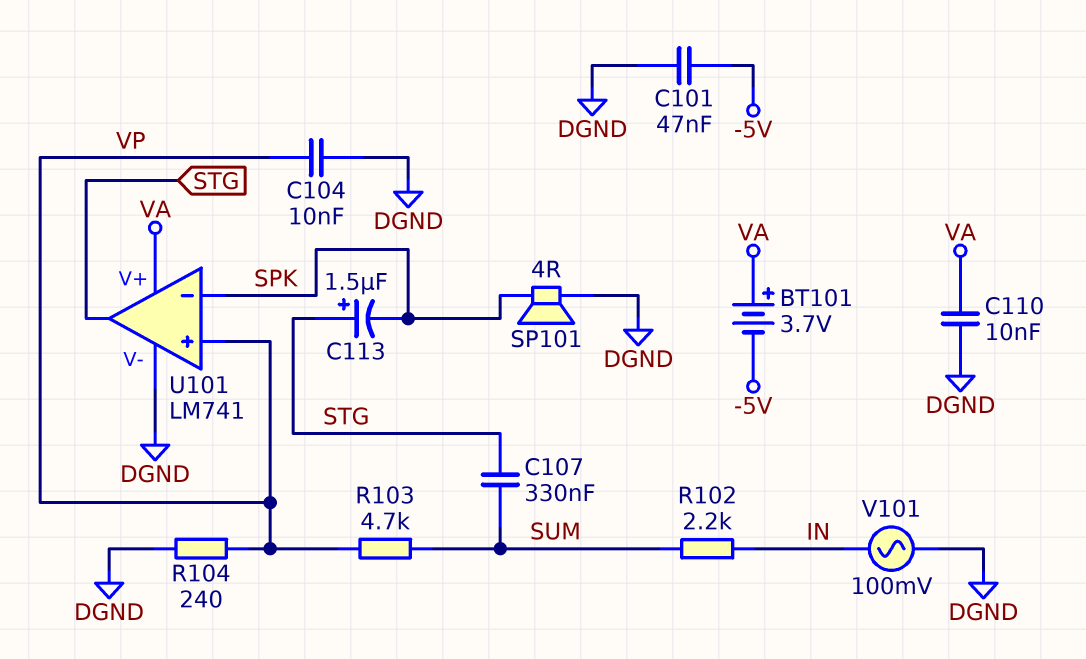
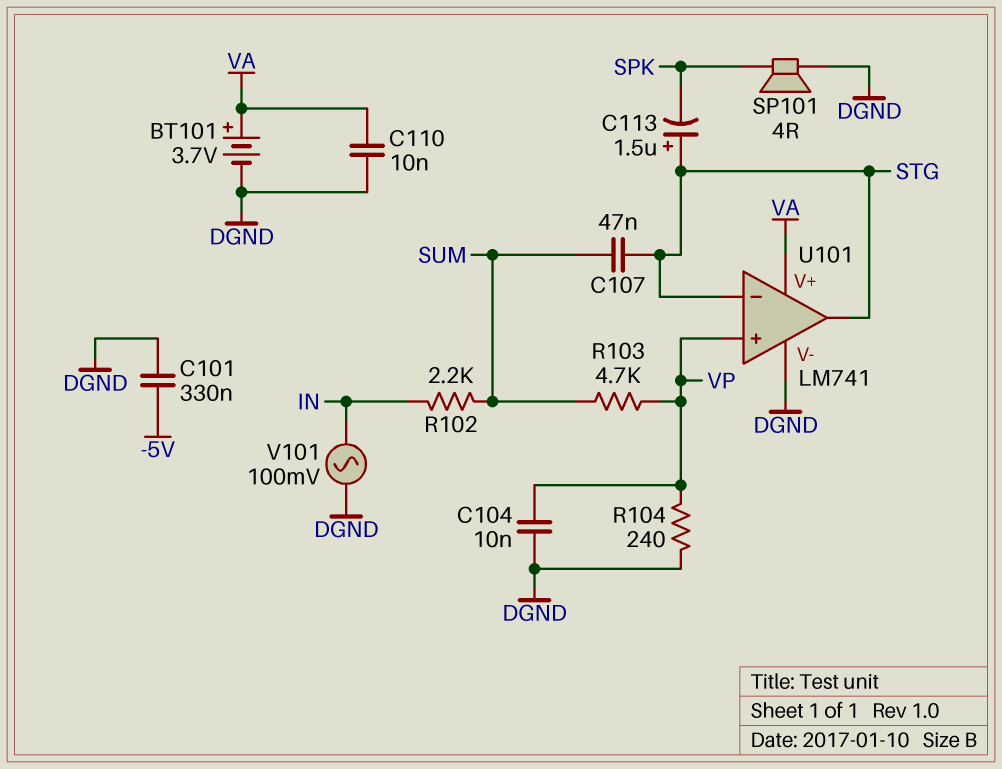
BT101: 3.7V (plus VA, minus -5V) -> 3.7V (plus VA, minus DGND)
C101: 47nF (-5V, DGND) -> 330nF (-5V, DGND)
C107: 330nF (STG, SUM) -> 47nF (STG, SUM)
U101 pin in-: SPK -> STG

